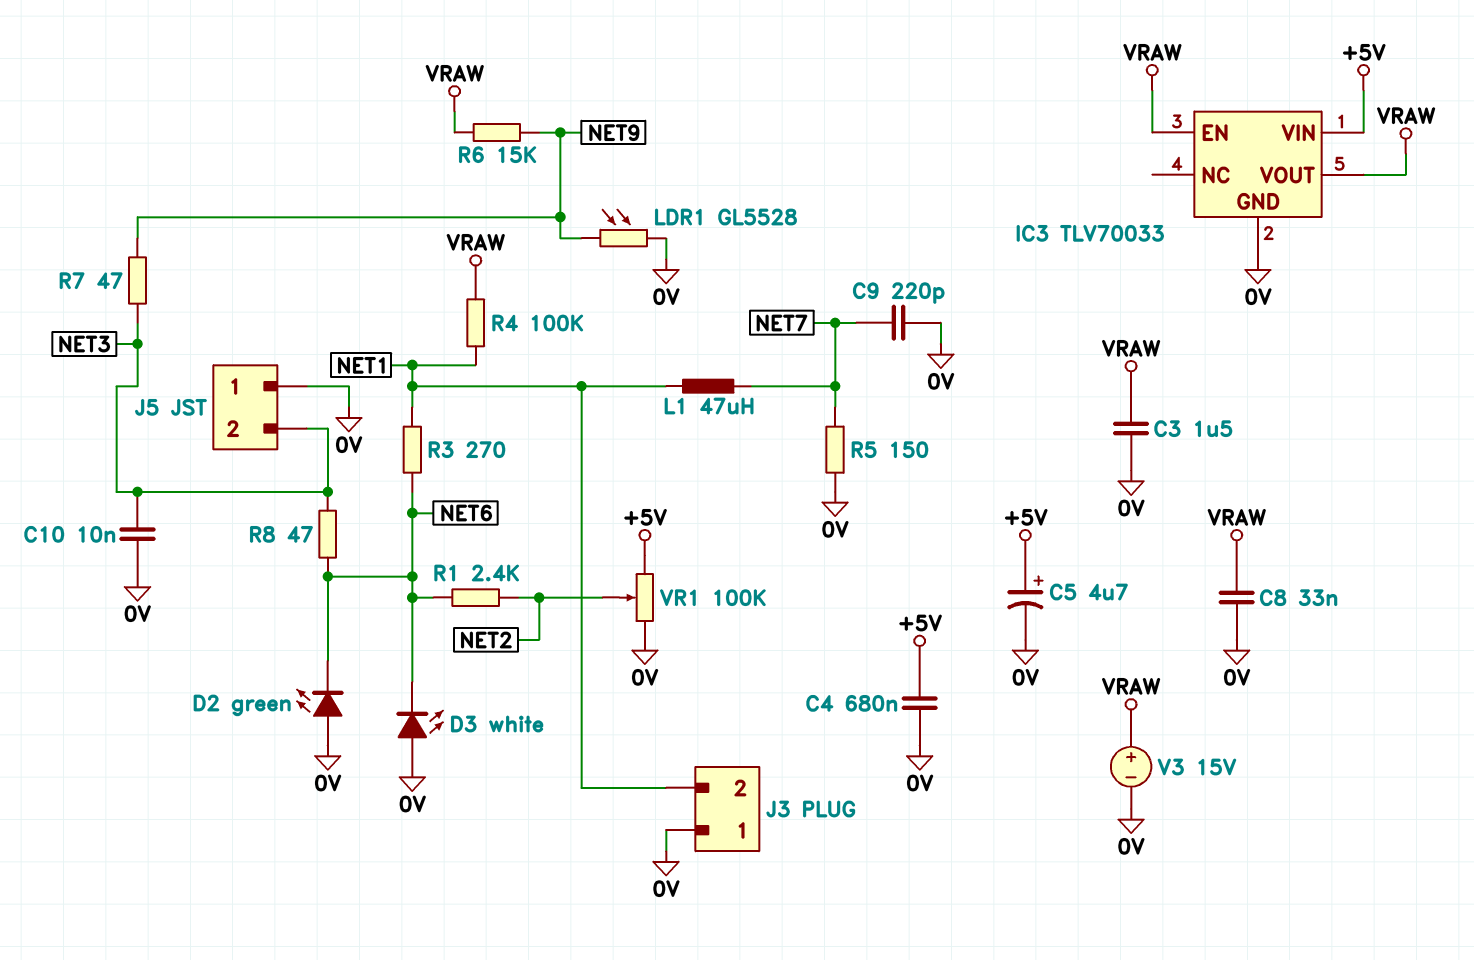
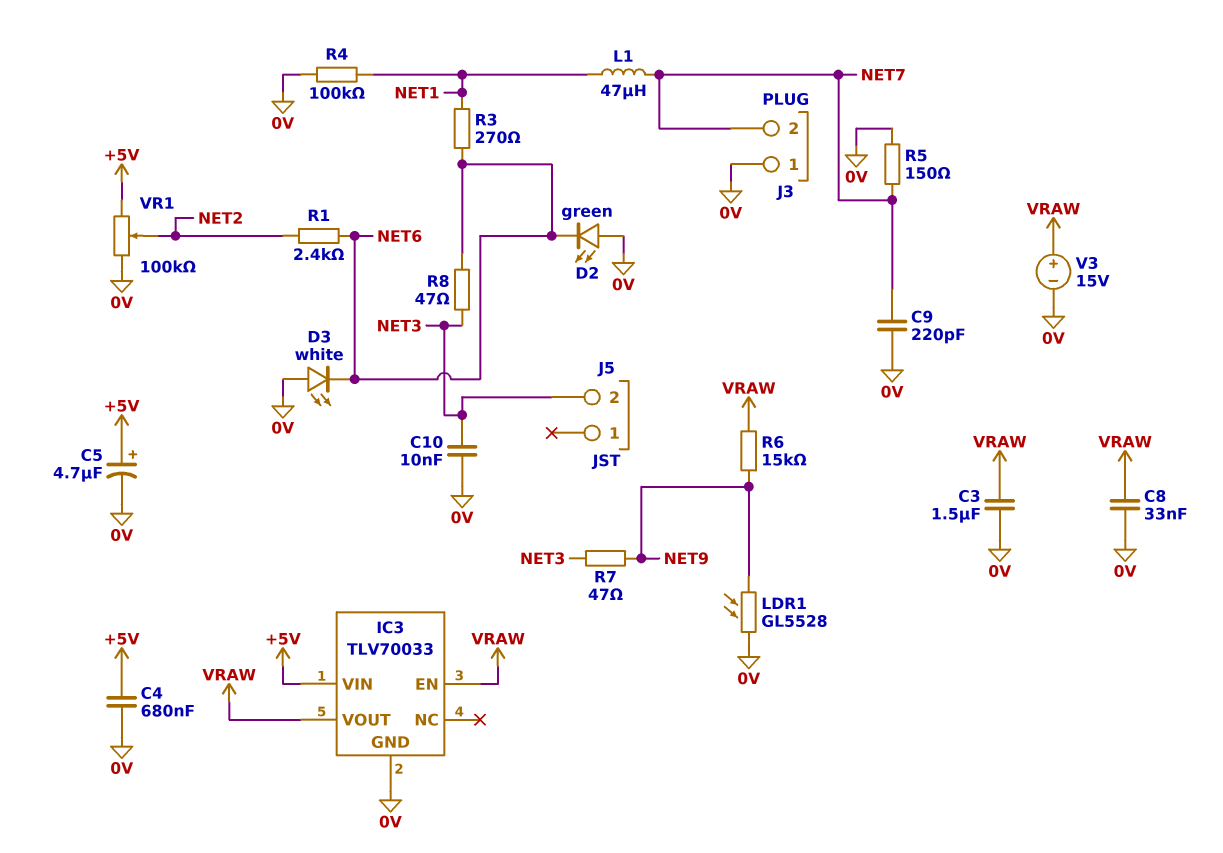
J3 pin 2: NET1 -> NET7
J5 pin 1: 0V -> none
R4: 100k (NET1, VRAW) -> 100k (0V, NET1)

